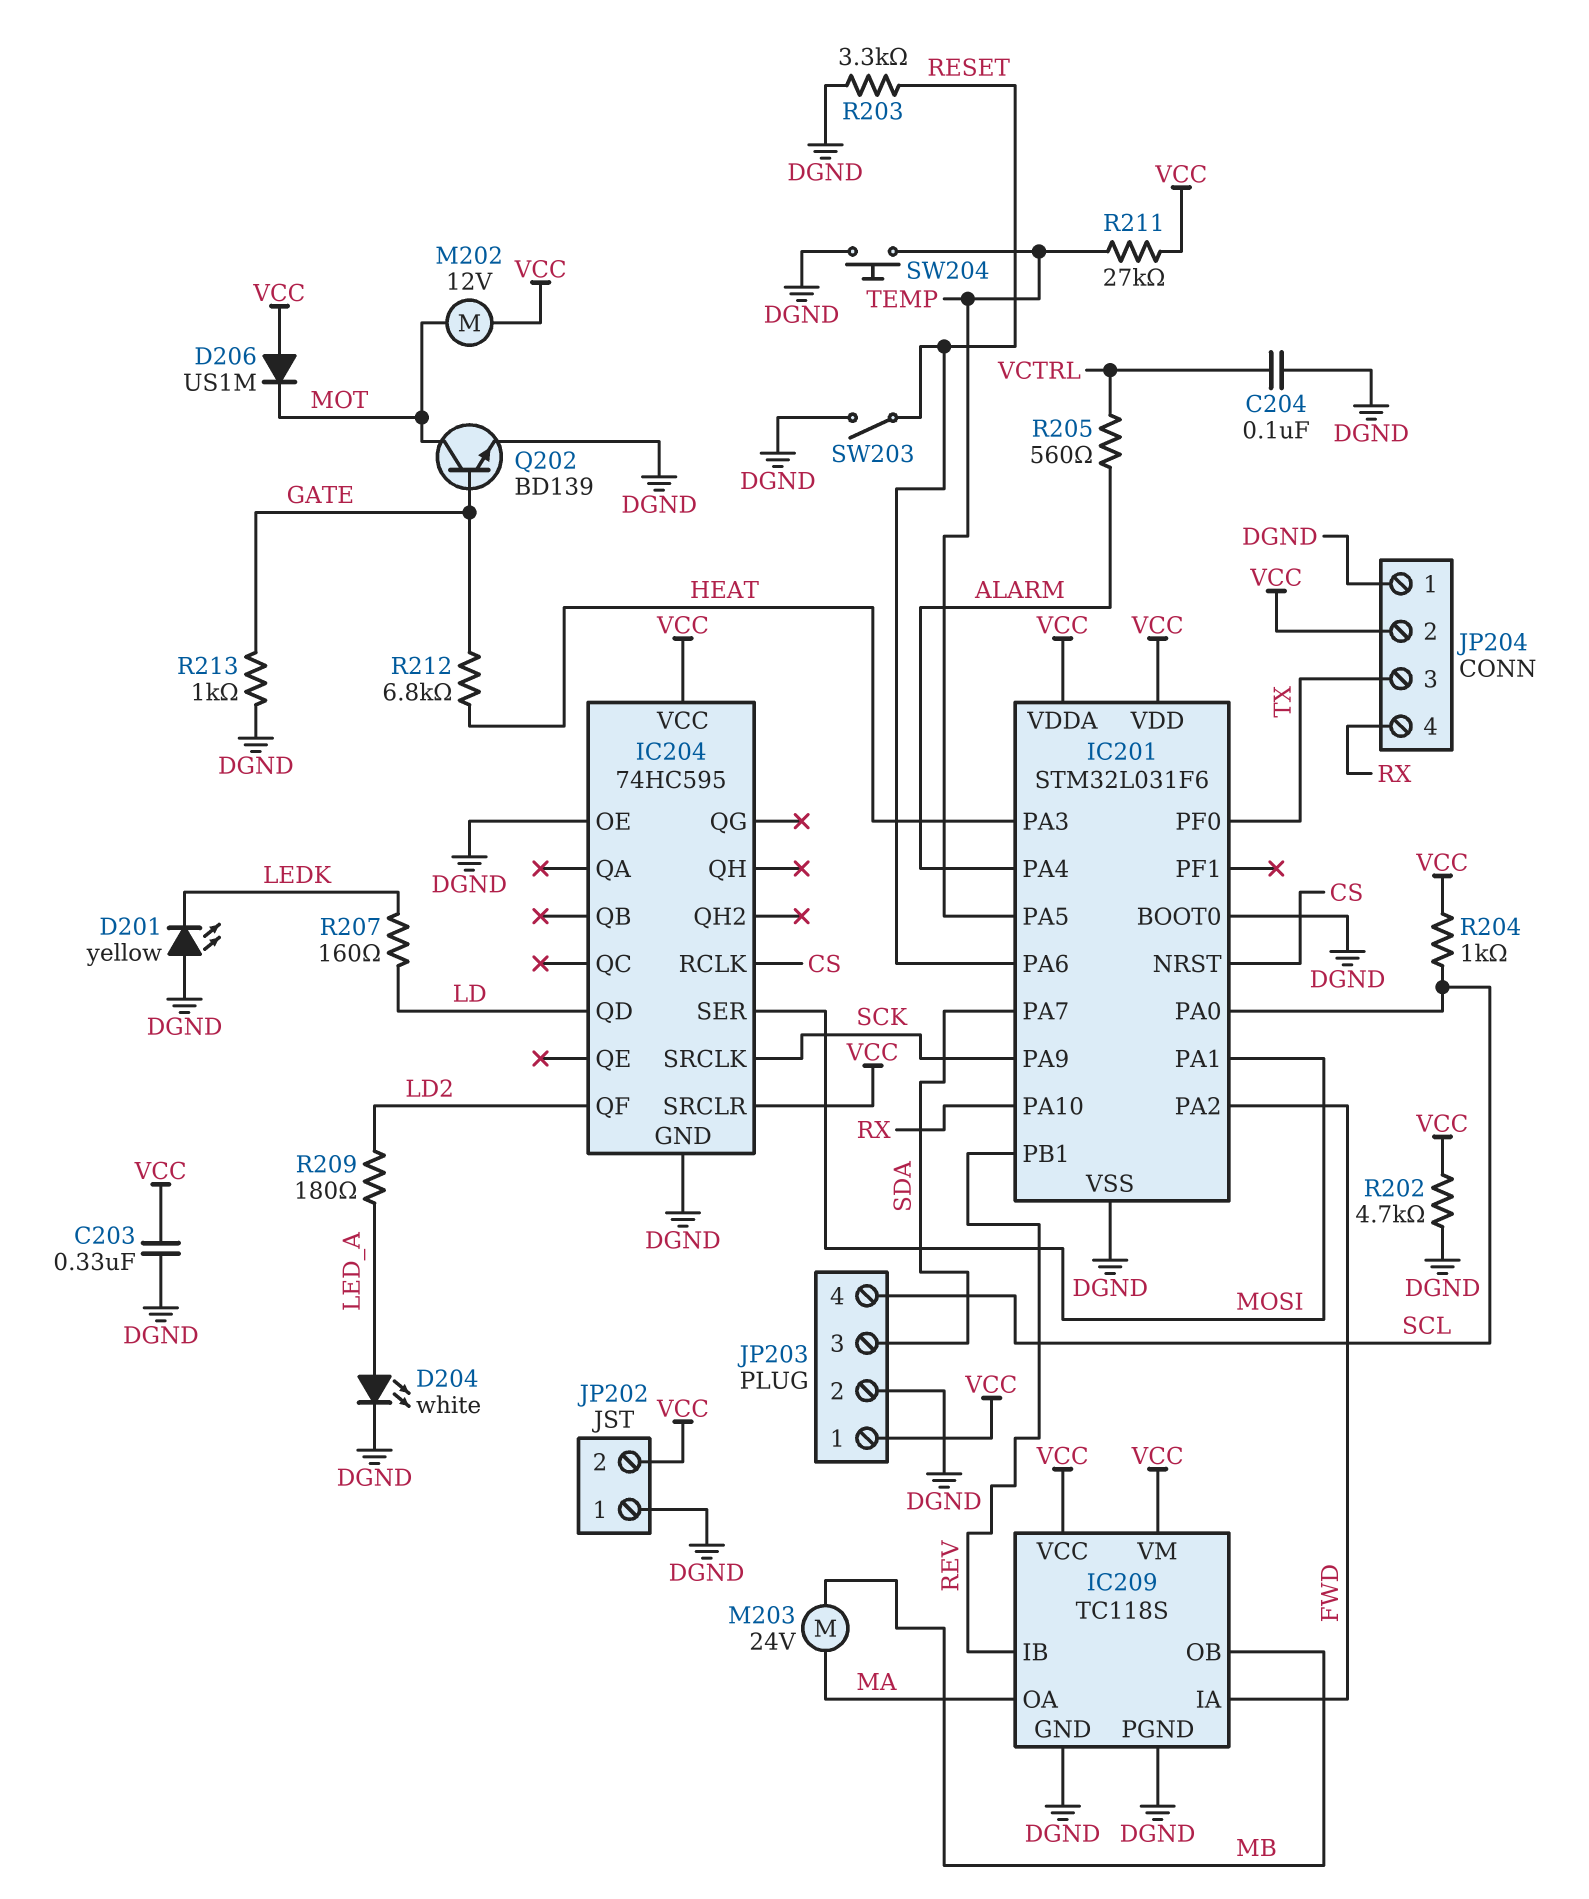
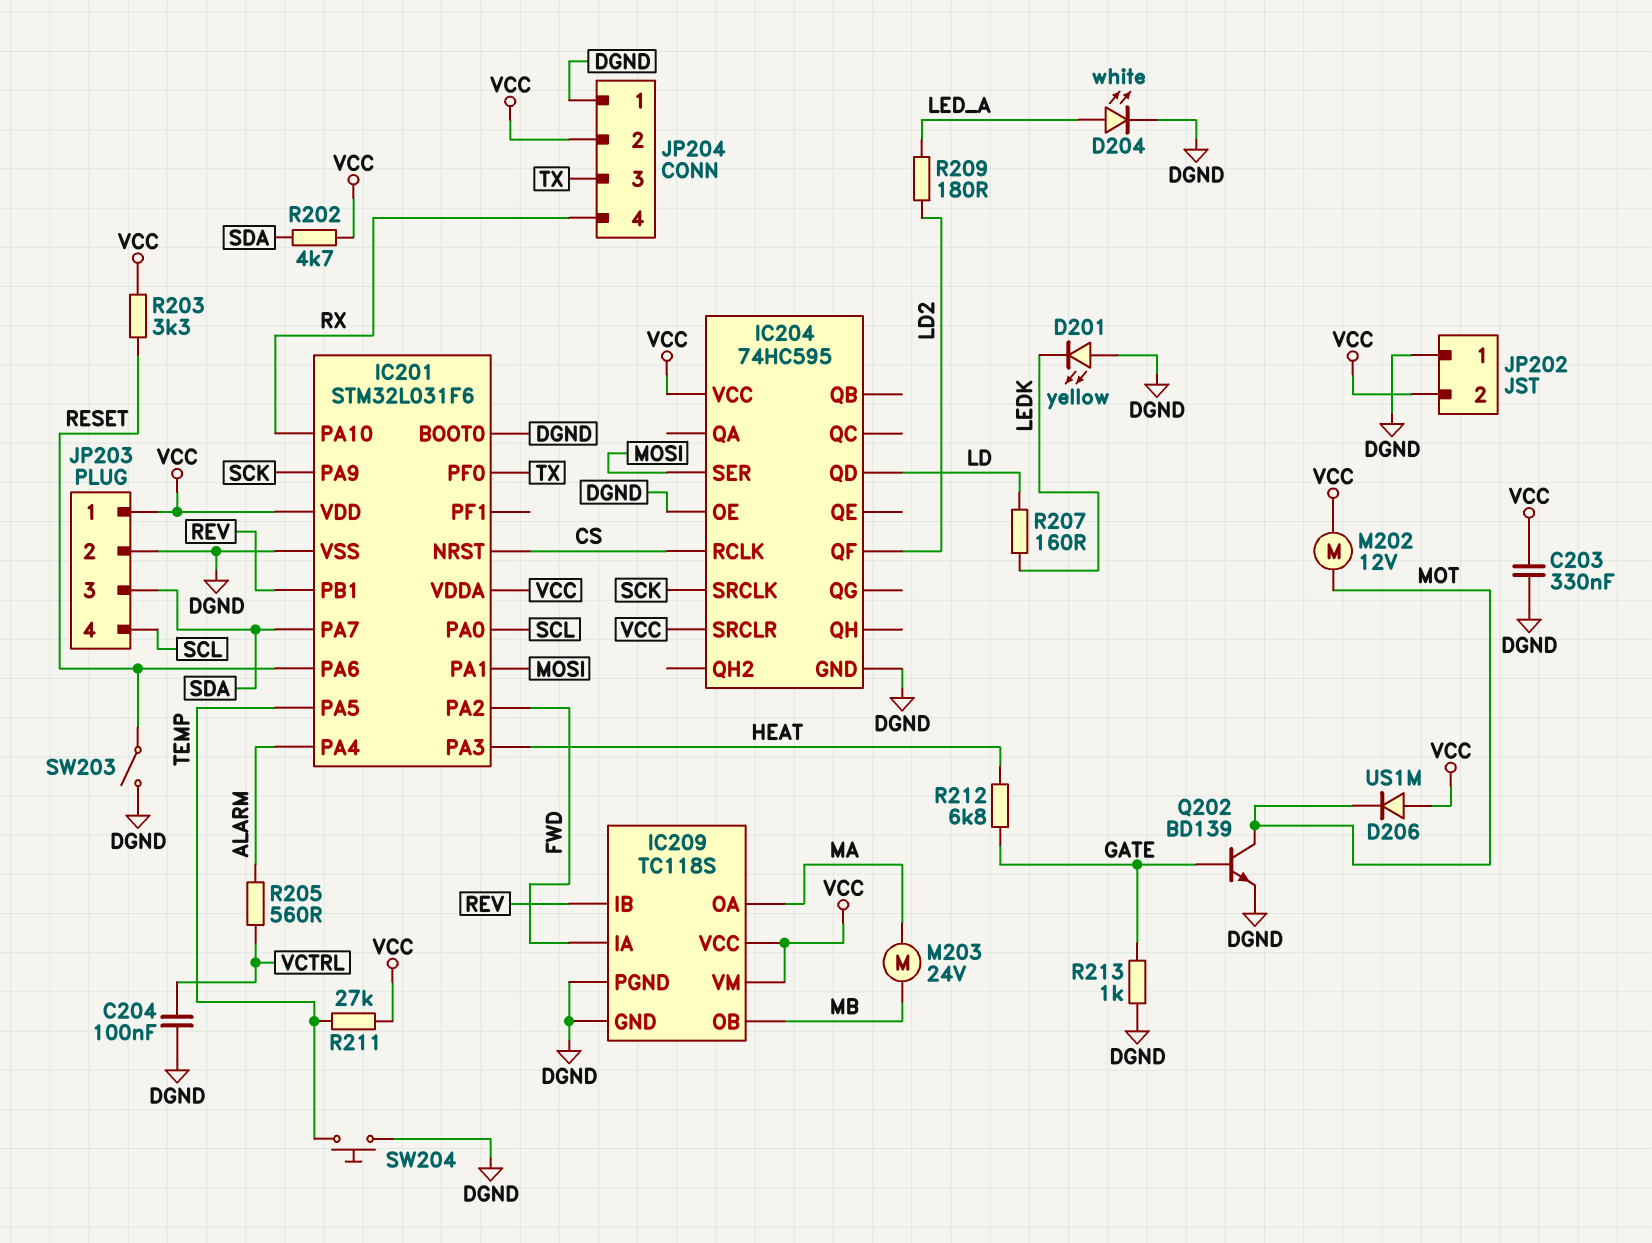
R202: 4.7k (DGND, VCC) -> 4.7k (SDA, VCC)
R203: 3.3k (DGND, RESET) -> 3.3k (RESET, VCC)
R204: 1k (SCL, VCC) -> none

